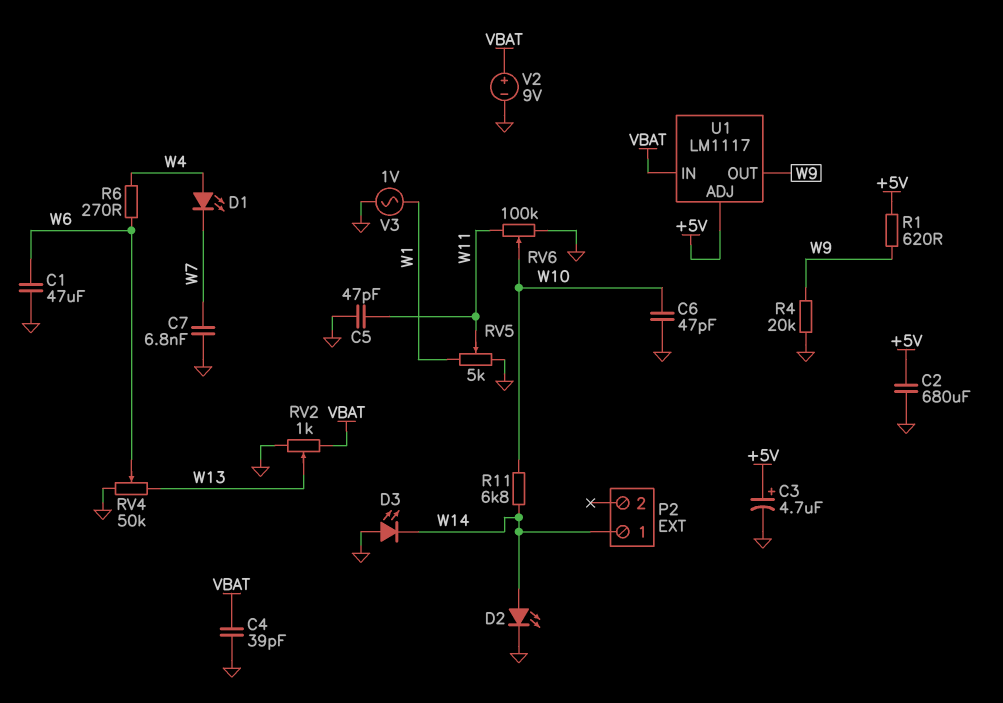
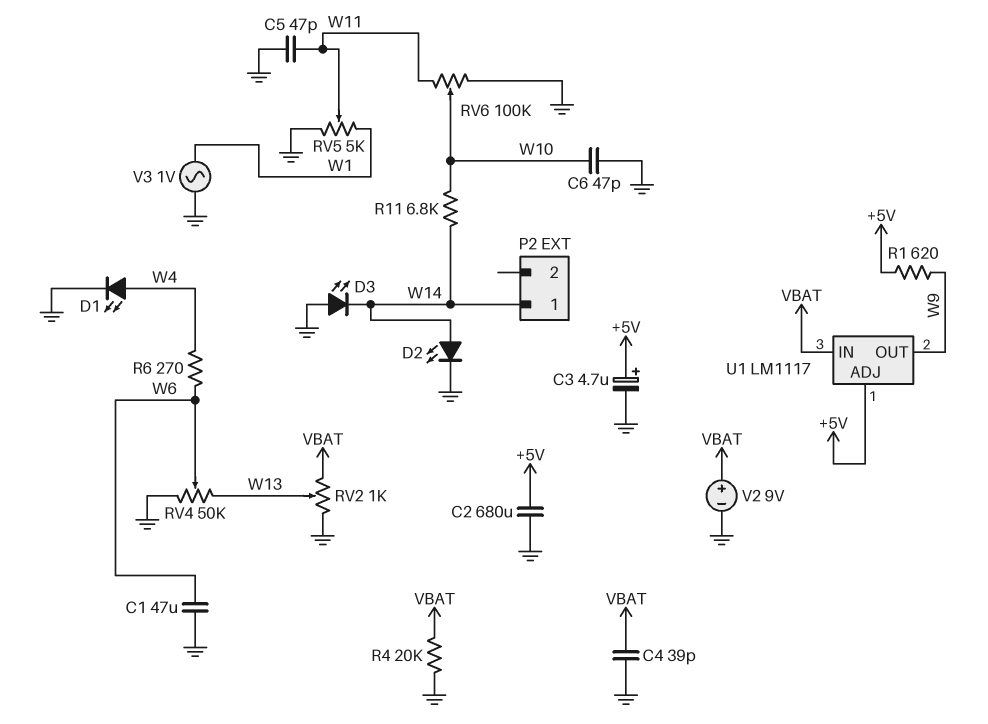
C7: 6.8nF (GND, W7) -> none
D1: LED (A W4, K W7) -> LED (A W4, K GND)
R4: 20k (GND, W9) -> 20k (GND, VBAT)

